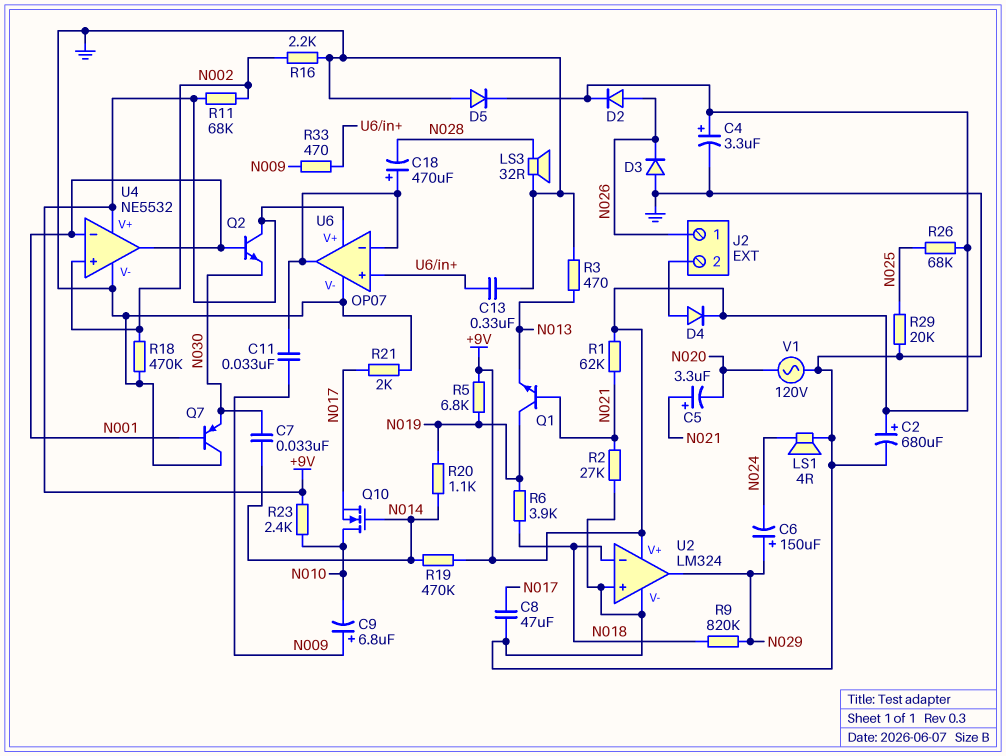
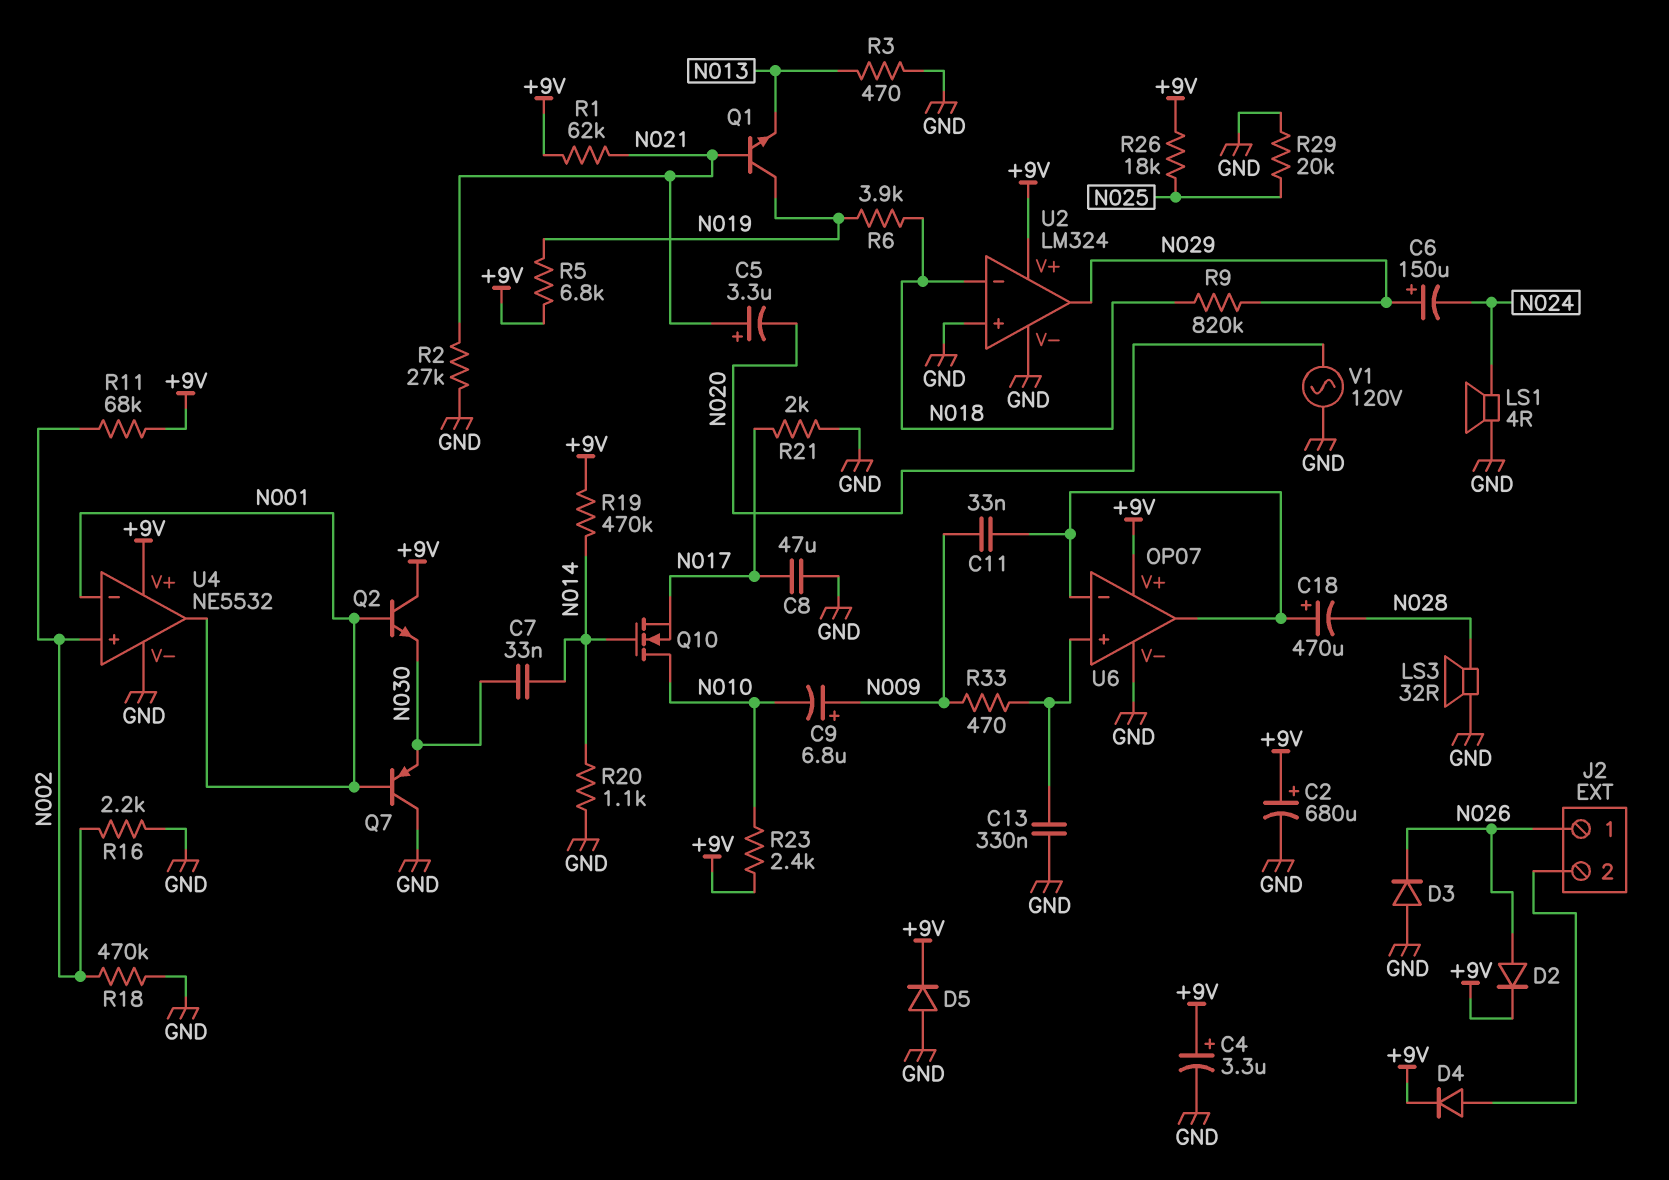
R20: 1.1k (N014, N019) -> 1.1k (GND, N014)
R26: 68k (+9V, N025) -> 18k (+9V, N025)

